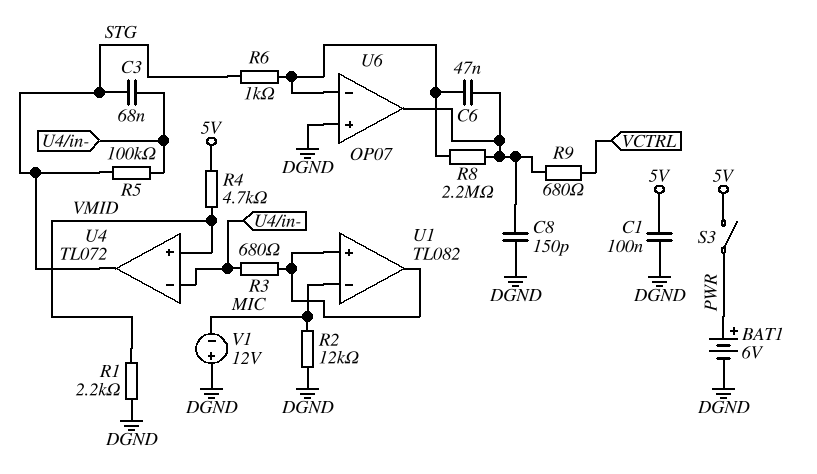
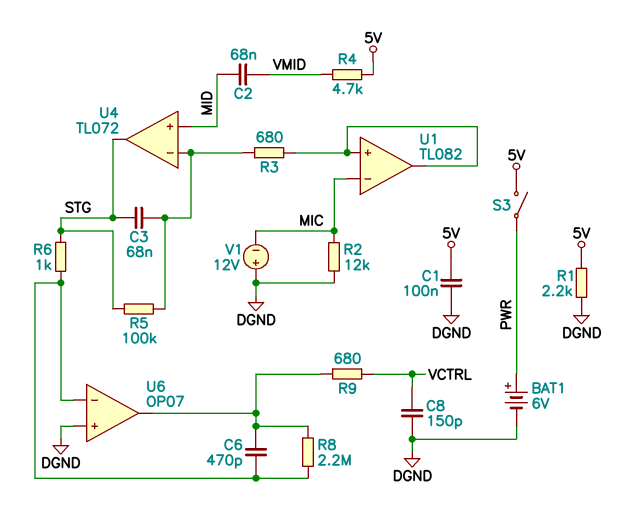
C2: none -> 68nF (MID, VMID)
C6: 47nF (U6/in-, U6/out) -> 470pF (U6/in-, U6/out)
C8: 150pF (DGND, U6/out) -> 150pF (DGND, VCTRL)
R1: 2.2k (DGND, VMID) -> 2.2k (5V, DGND)
U4 pin in+: VMID -> MID

